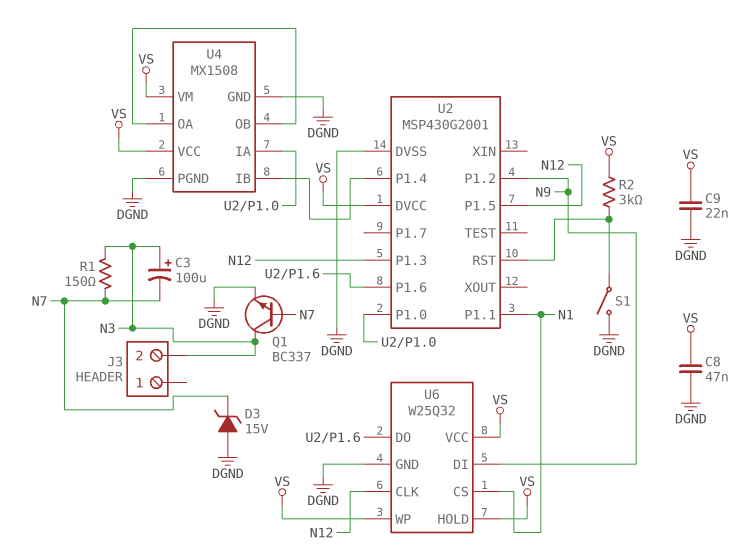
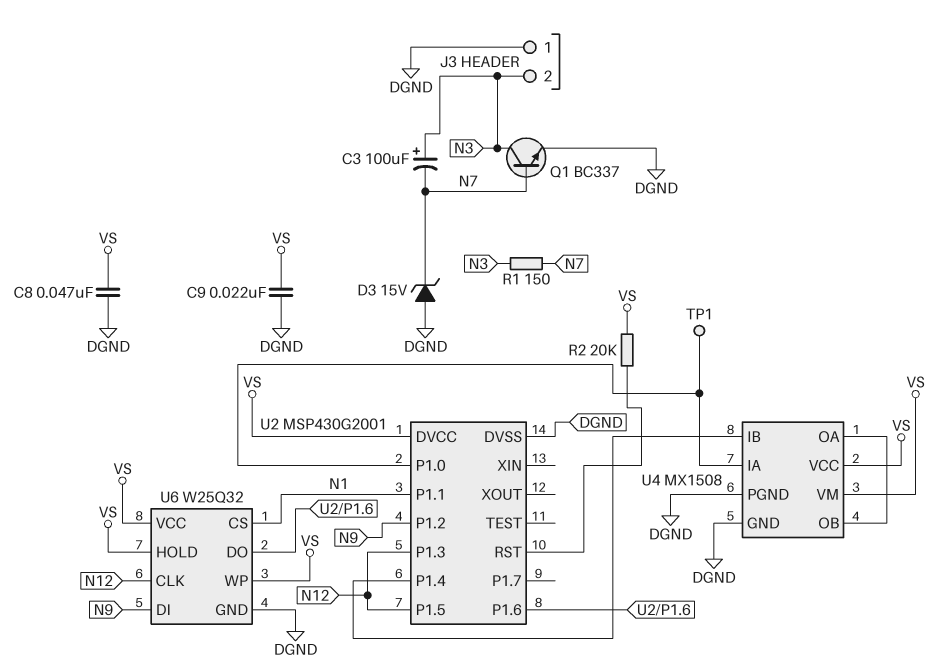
J3 pin 1: none -> DGND
R2: 3k (U2/RST, VS) -> 20k (U2/RST, VS)
S1: switch (DGND, U2/RST) -> none
TP1: none -> test point (U2/P1.0)

